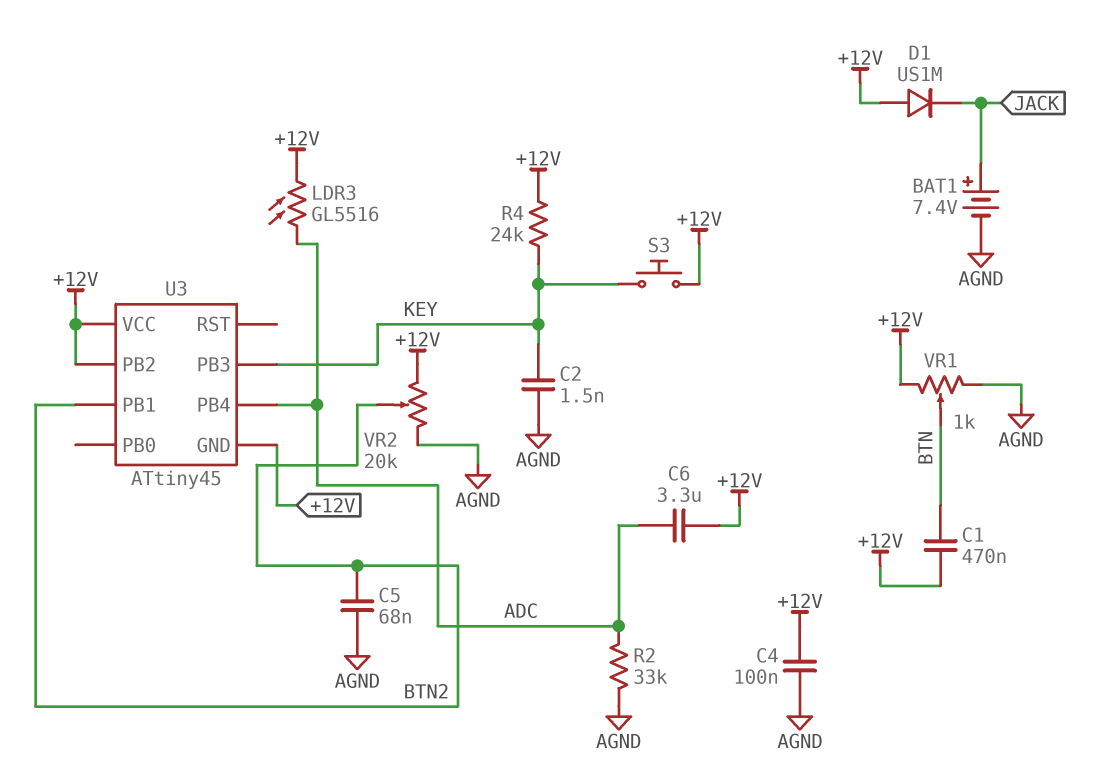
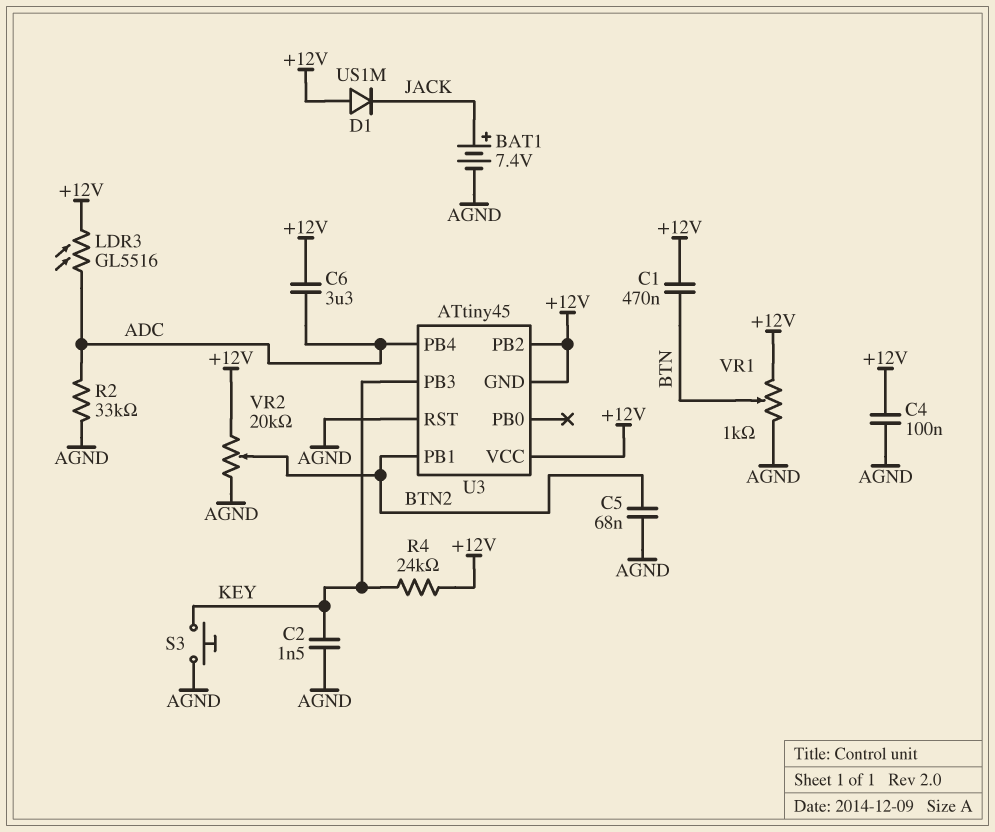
S3: button (+12V, KEY) -> button (AGND, KEY)
U3 pin RST: none -> AGND

